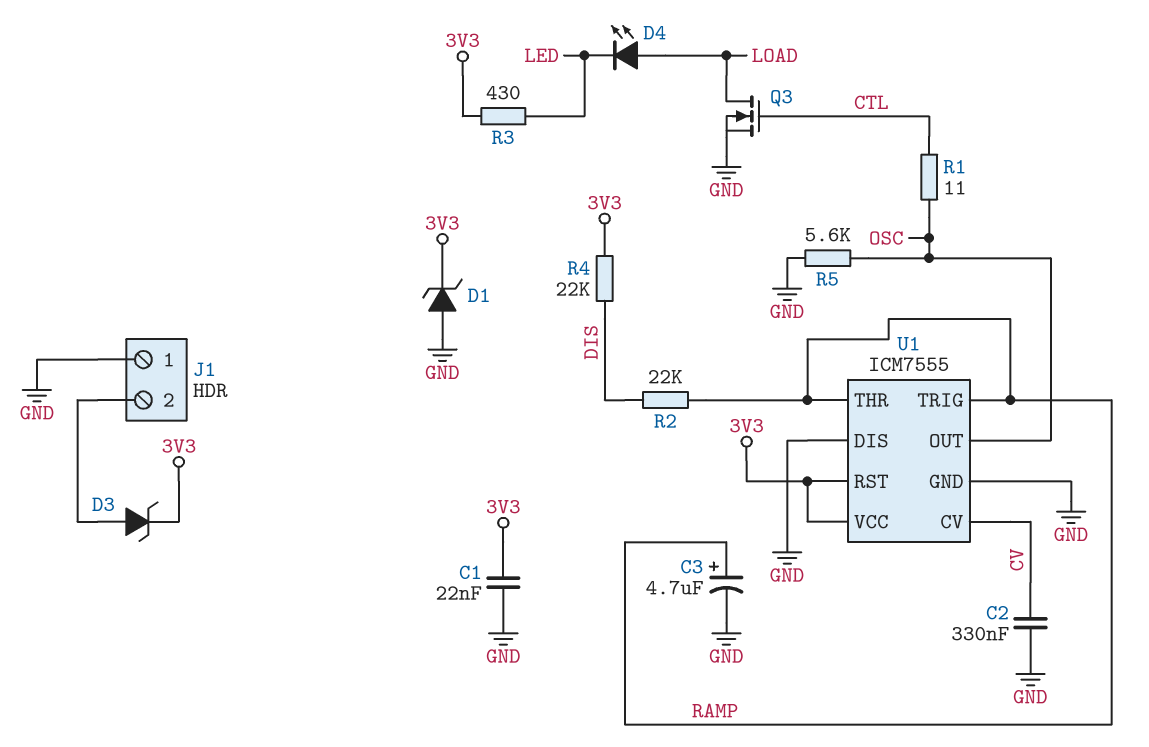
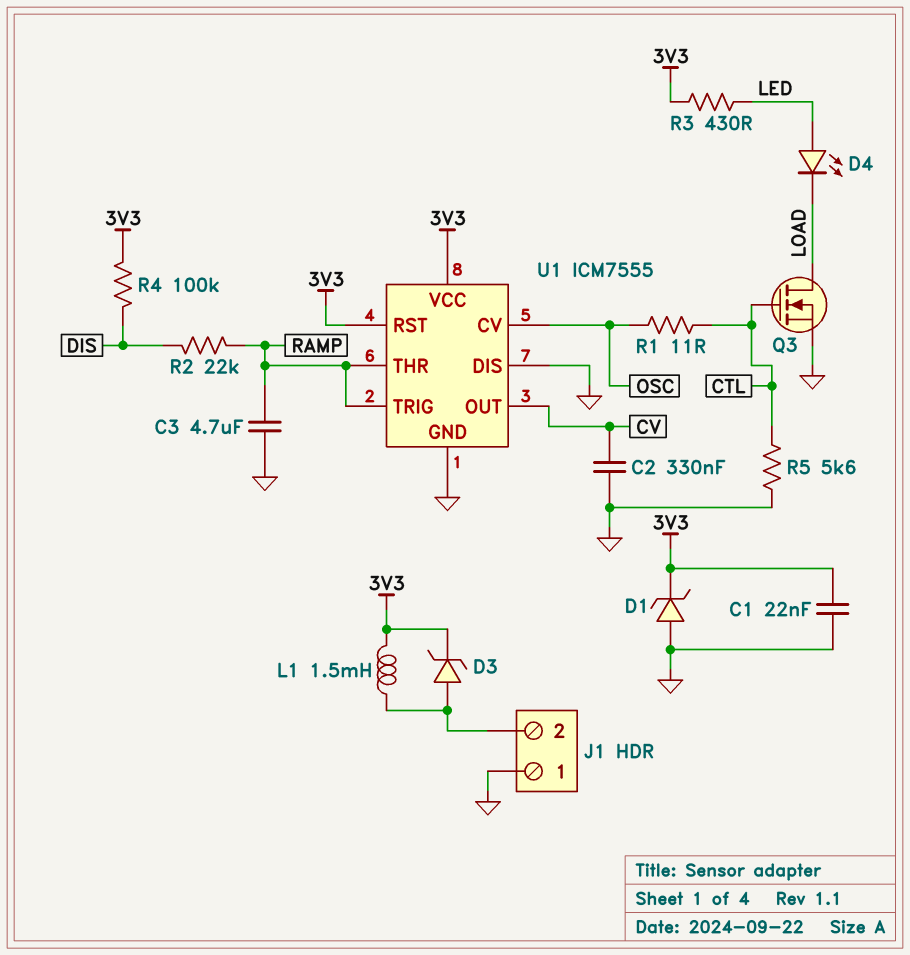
C3: 4.7uF (plus RAMP, minus GND) -> 4.7uF (GND, RAMP)
D4: LED (A LOAD, K LED) -> LED (A LED, K LOAD)
L1: none -> 1.5mH (3V3, J1/2)
R4: 22k (3V3, DIS) -> 100k (3V3, DIS)
R5: 5.6k (GND, OSC) -> 5.6k (CTL, GND)
U1 pin CV: CV -> OSC
U1 pin OUT: OSC -> CV

